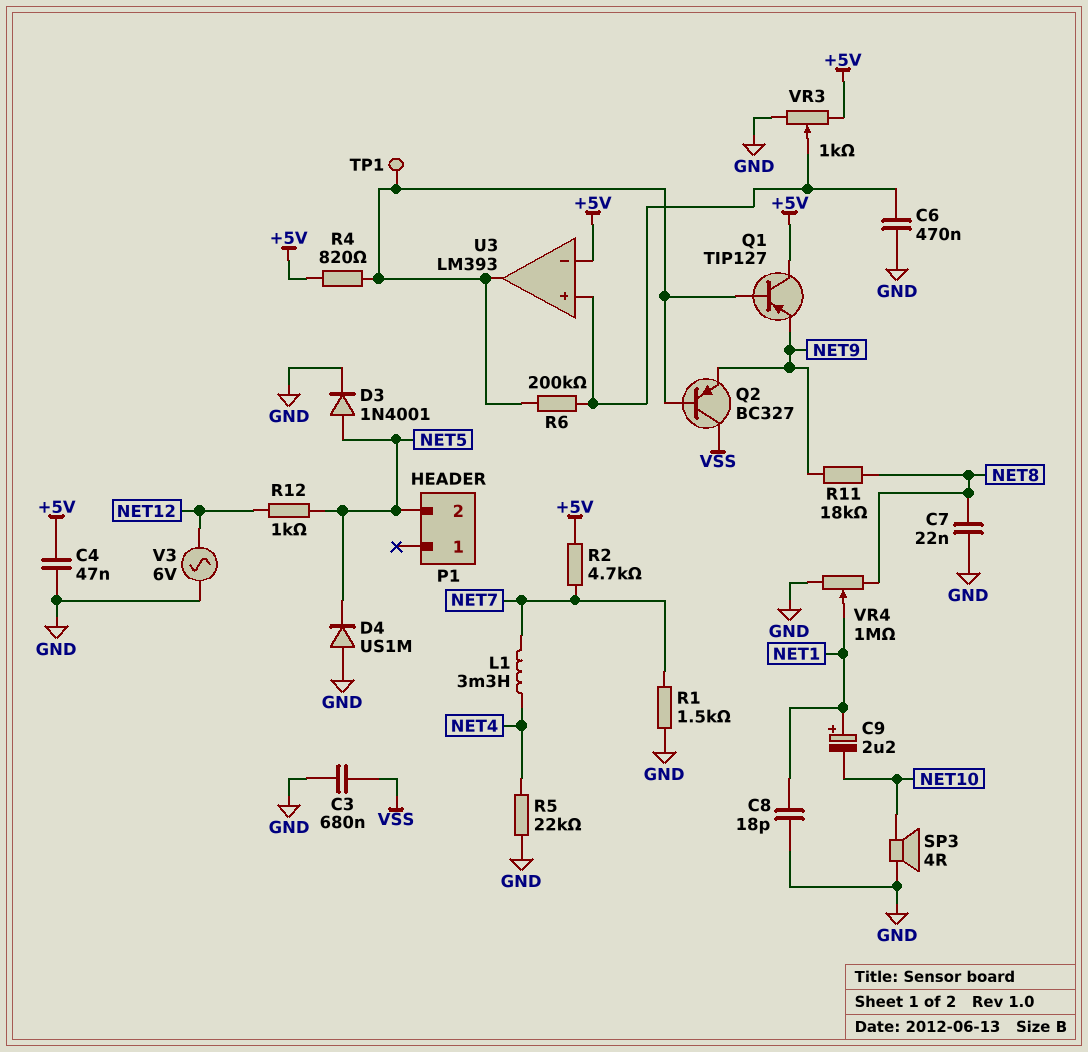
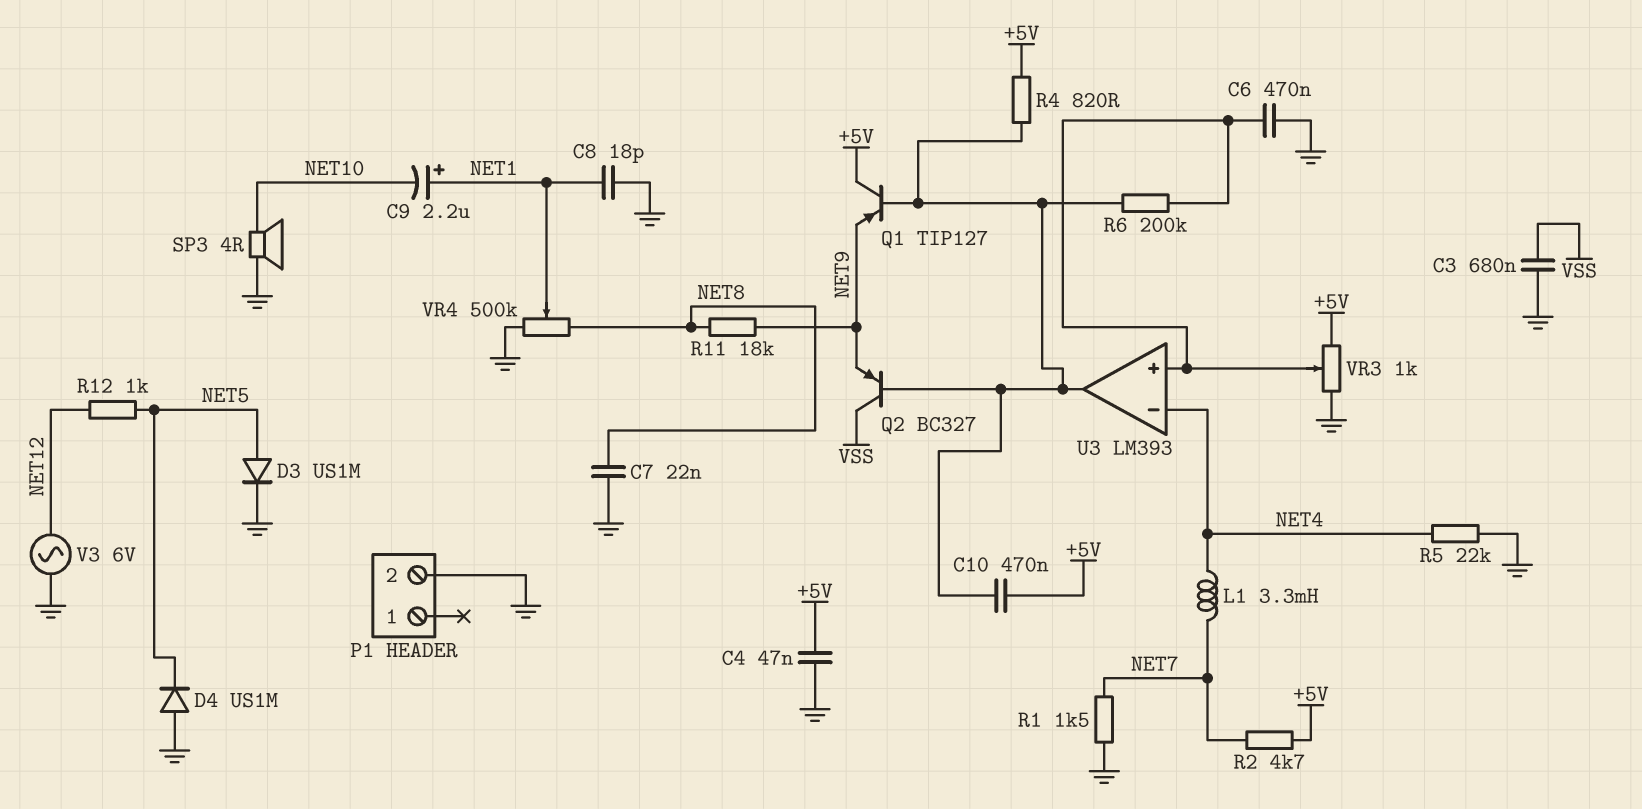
C10: none -> 470nF (+5V, U3/out)
D3: diode 1N4001 (A NET5, K GND) -> diode US1M (A NET5, K GND)
P1 pin 2: NET5 -> GND
TP1: test point (U3/out) -> none
U3 pin in-: +5V -> NET4
VR4: 1M (GND, NET8, wiper NET1) -> 500k (GND, NET8, wiper NET1)

